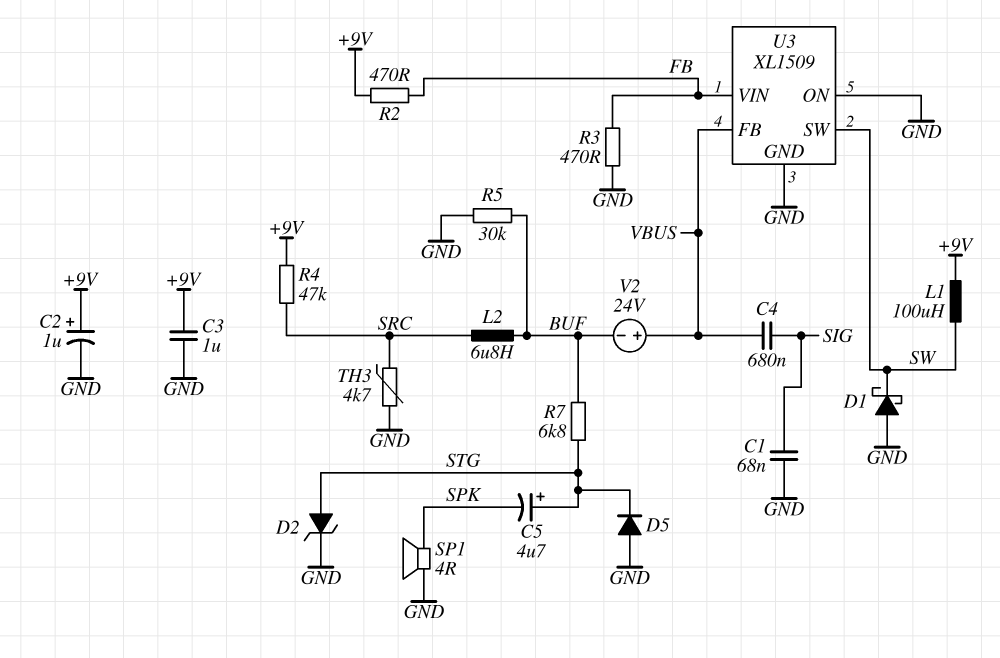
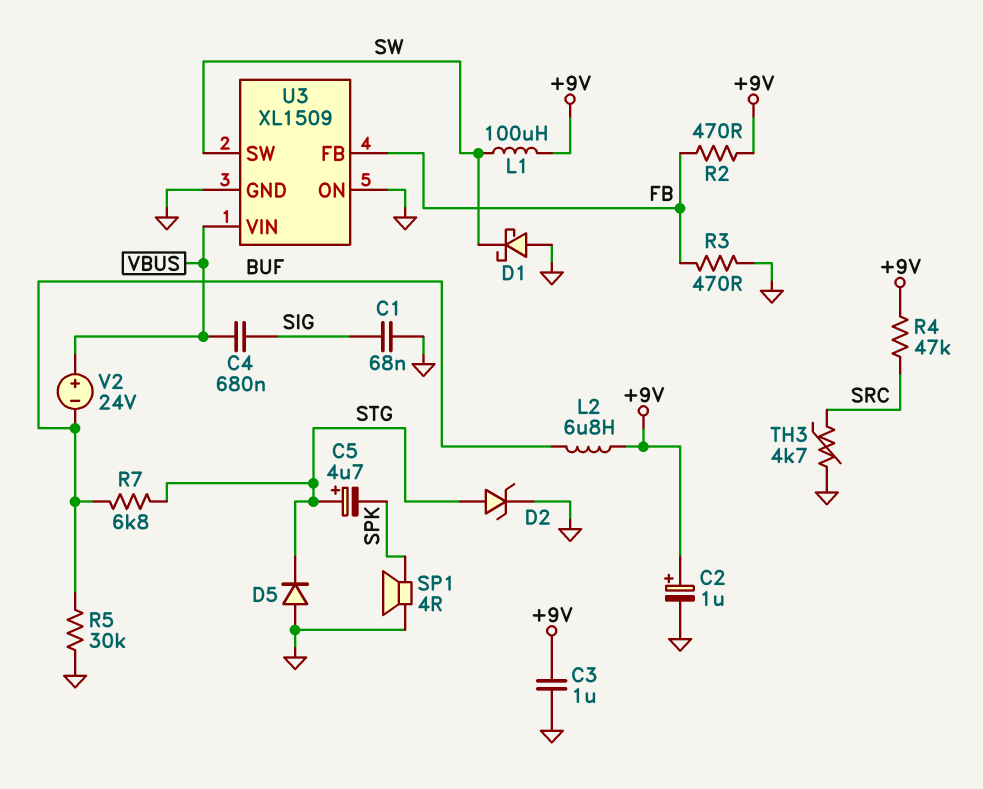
L2: 6.8uH (BUF, SRC) -> 6.8uH (+9V, BUF)
U3 pin FB: VBUS -> FB
U3 pin VIN: FB -> VBUS

